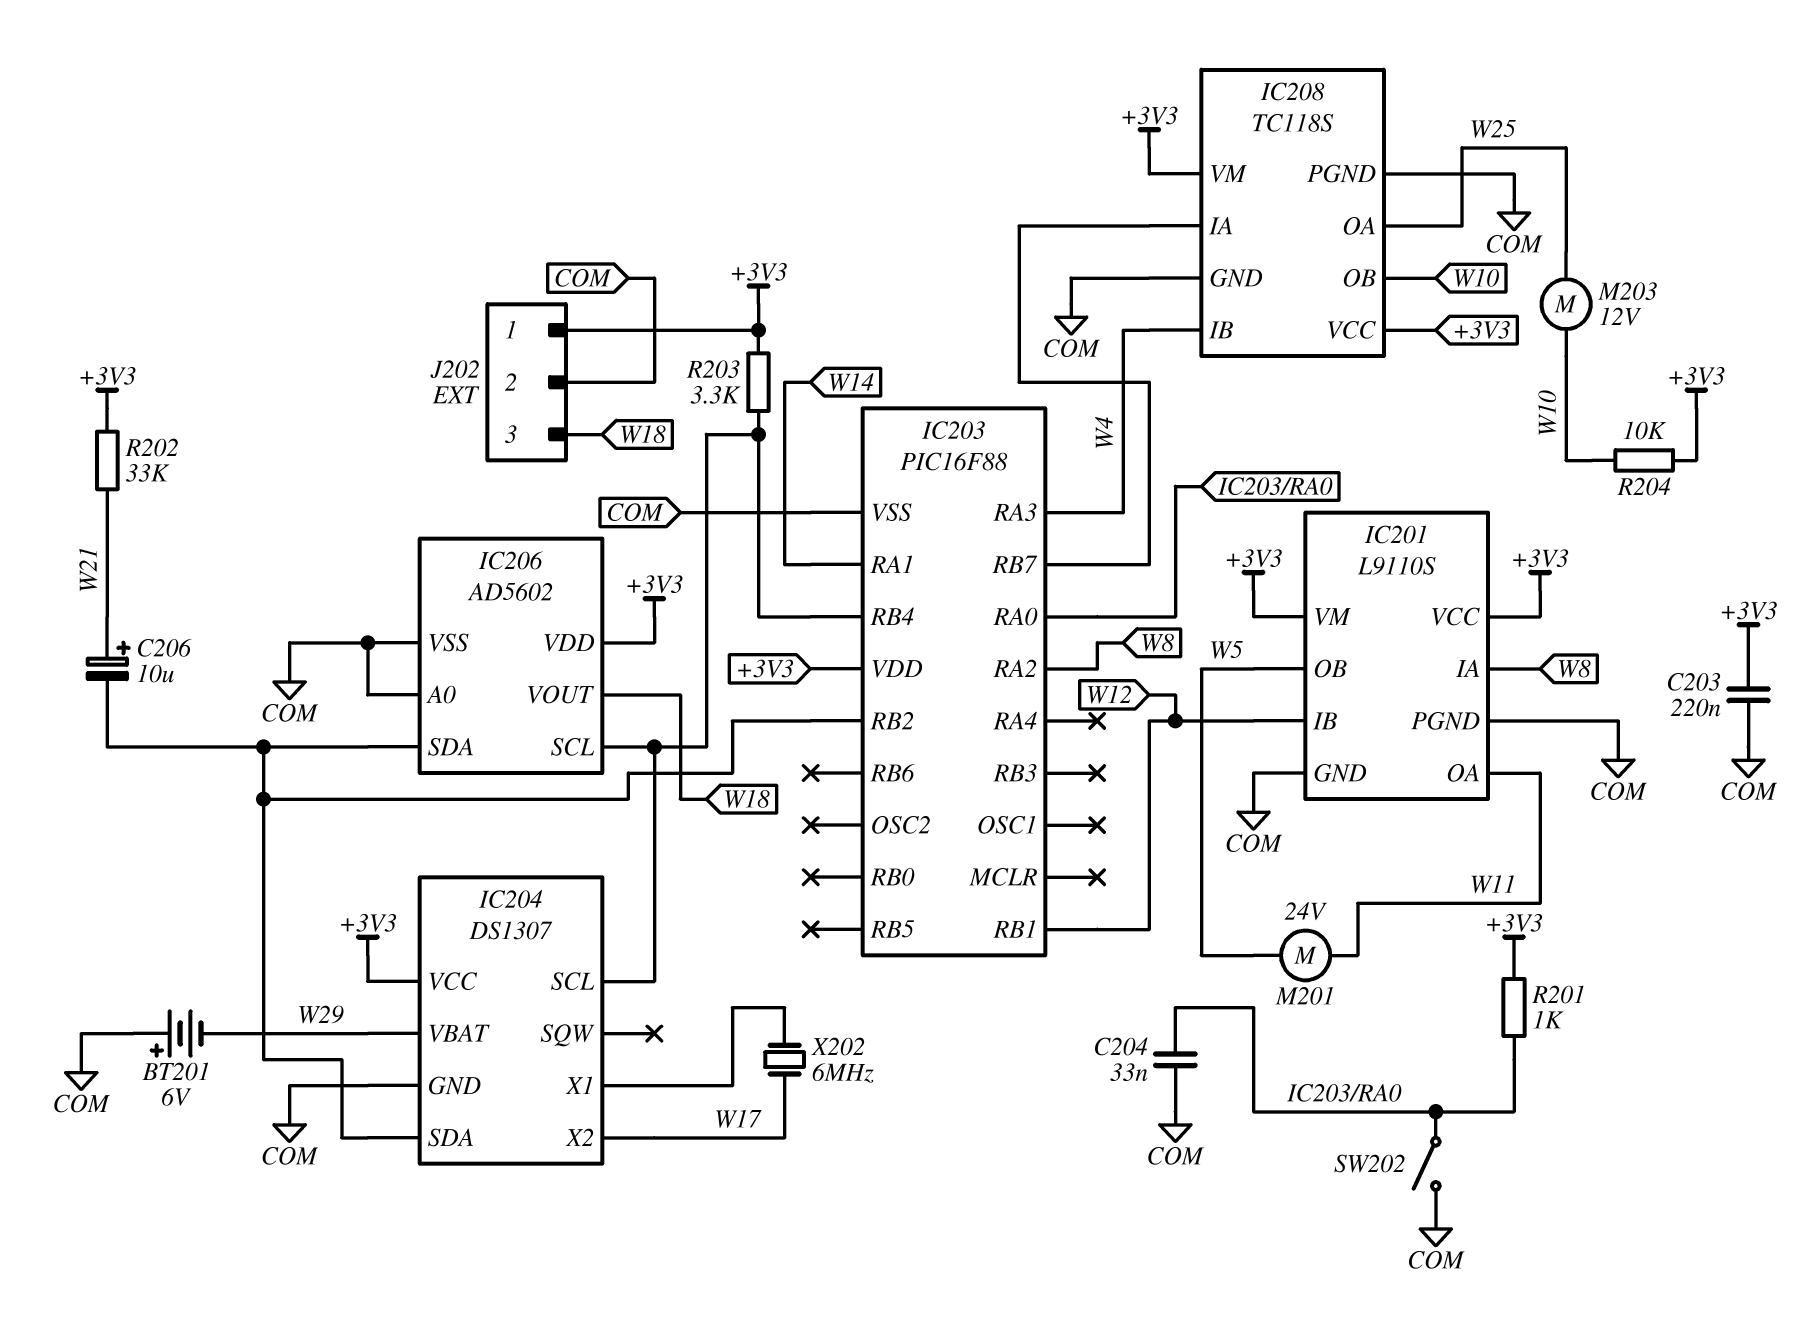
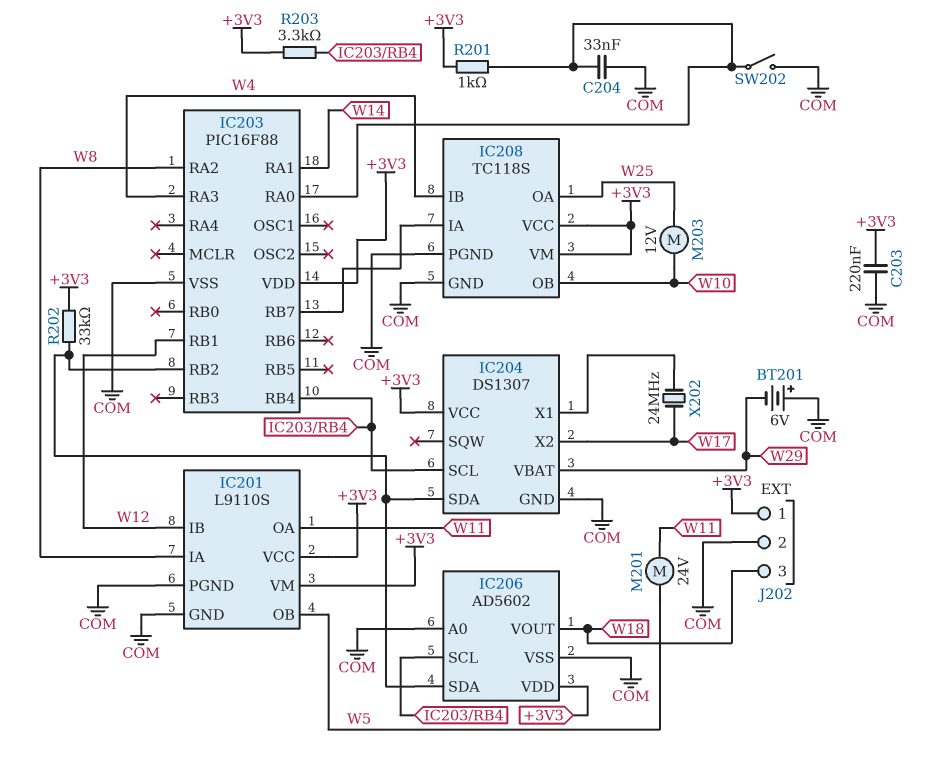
C206: 10uF (plus W21, minus IC203/RB2) -> none
R202: 33k (+3V3, W21) -> 33k (+3V3, IC203/RB2)
R204: 10k (+3V3, W10) -> none
X202: 6MHz (IC204/X1, W17) -> 24MHz (IC204/X1, W17)

